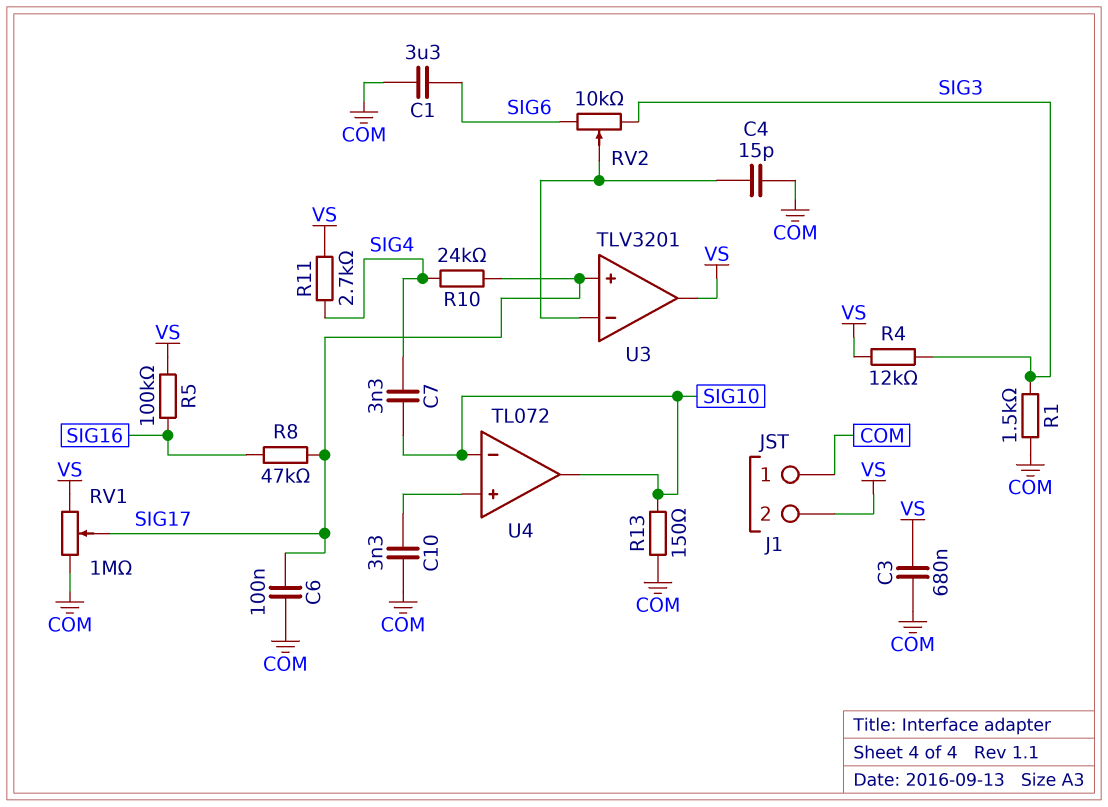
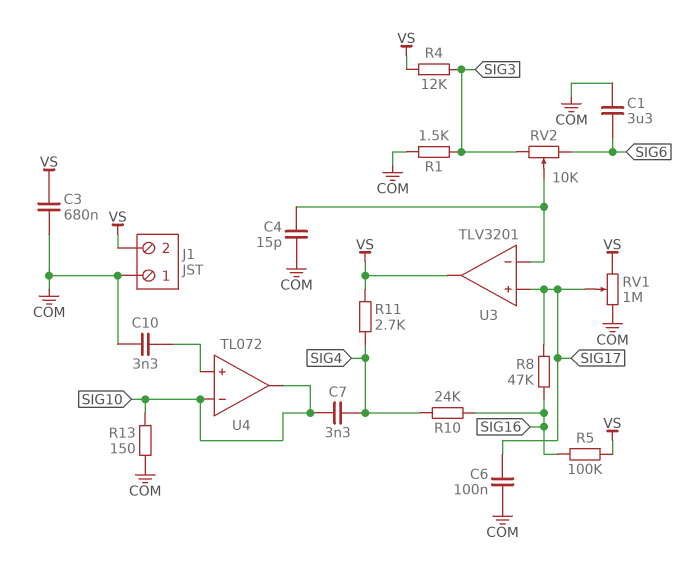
R10: 24k (SIG4, SIG17) -> 24k (SIG4, SIG16)

